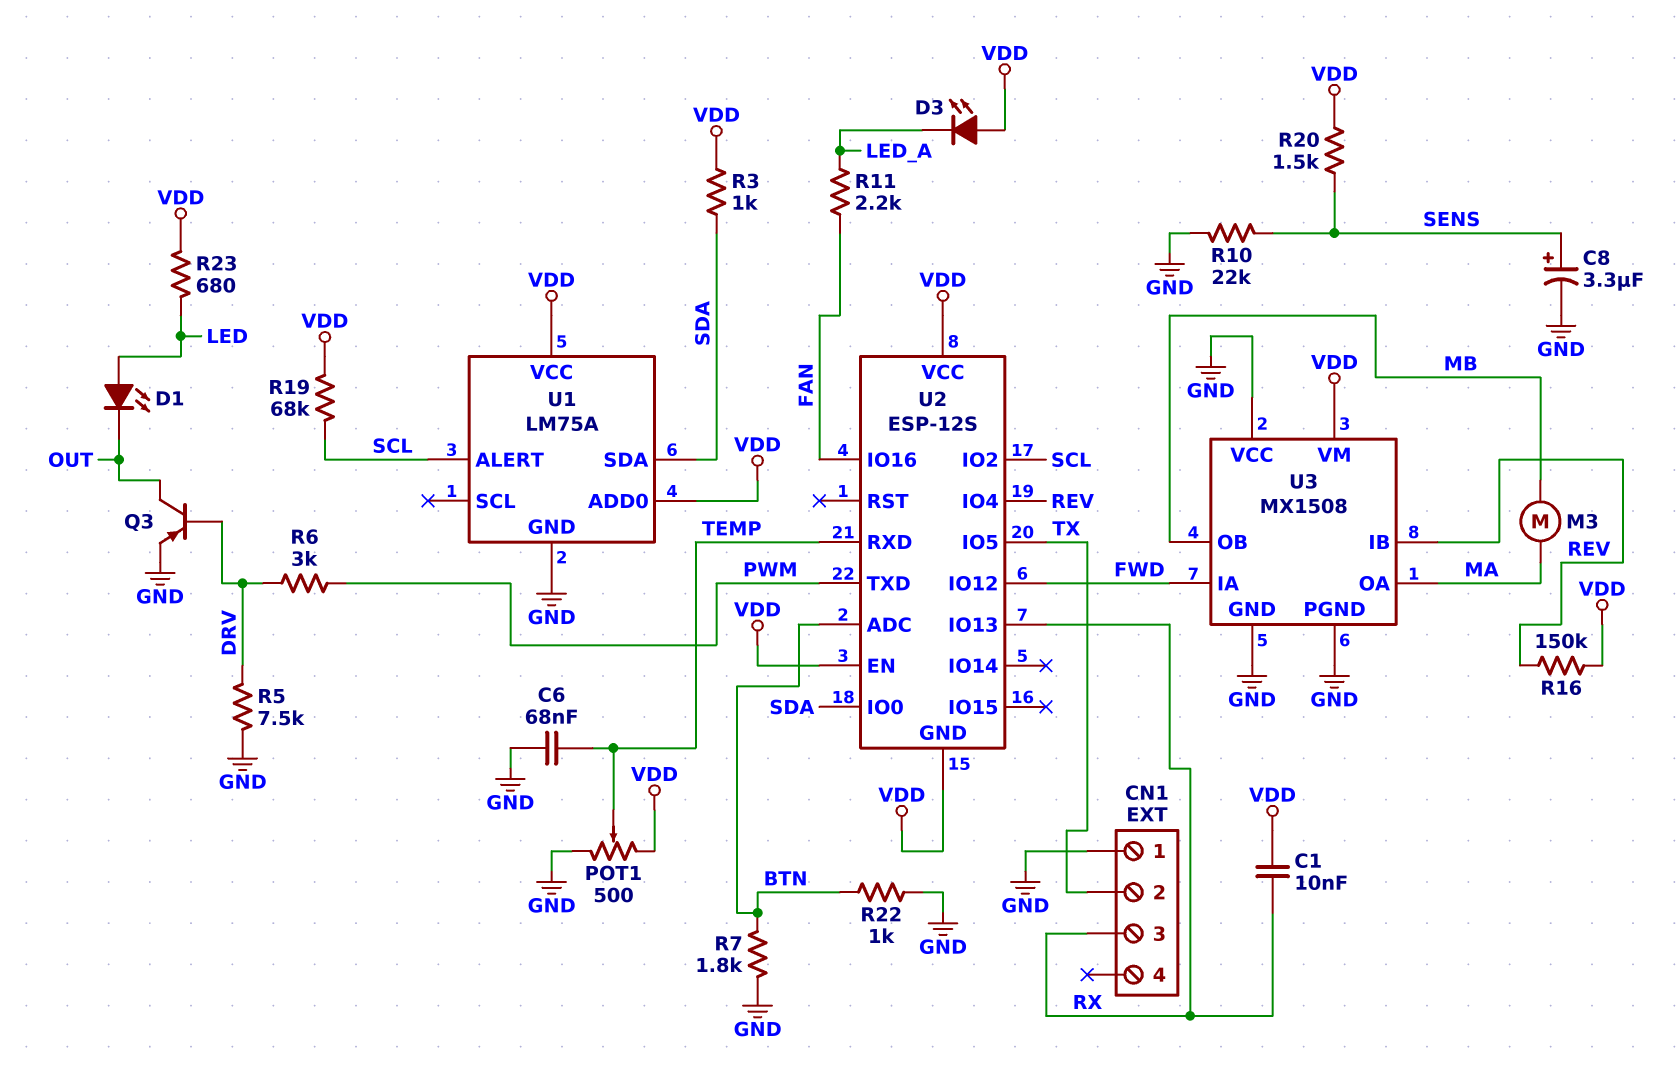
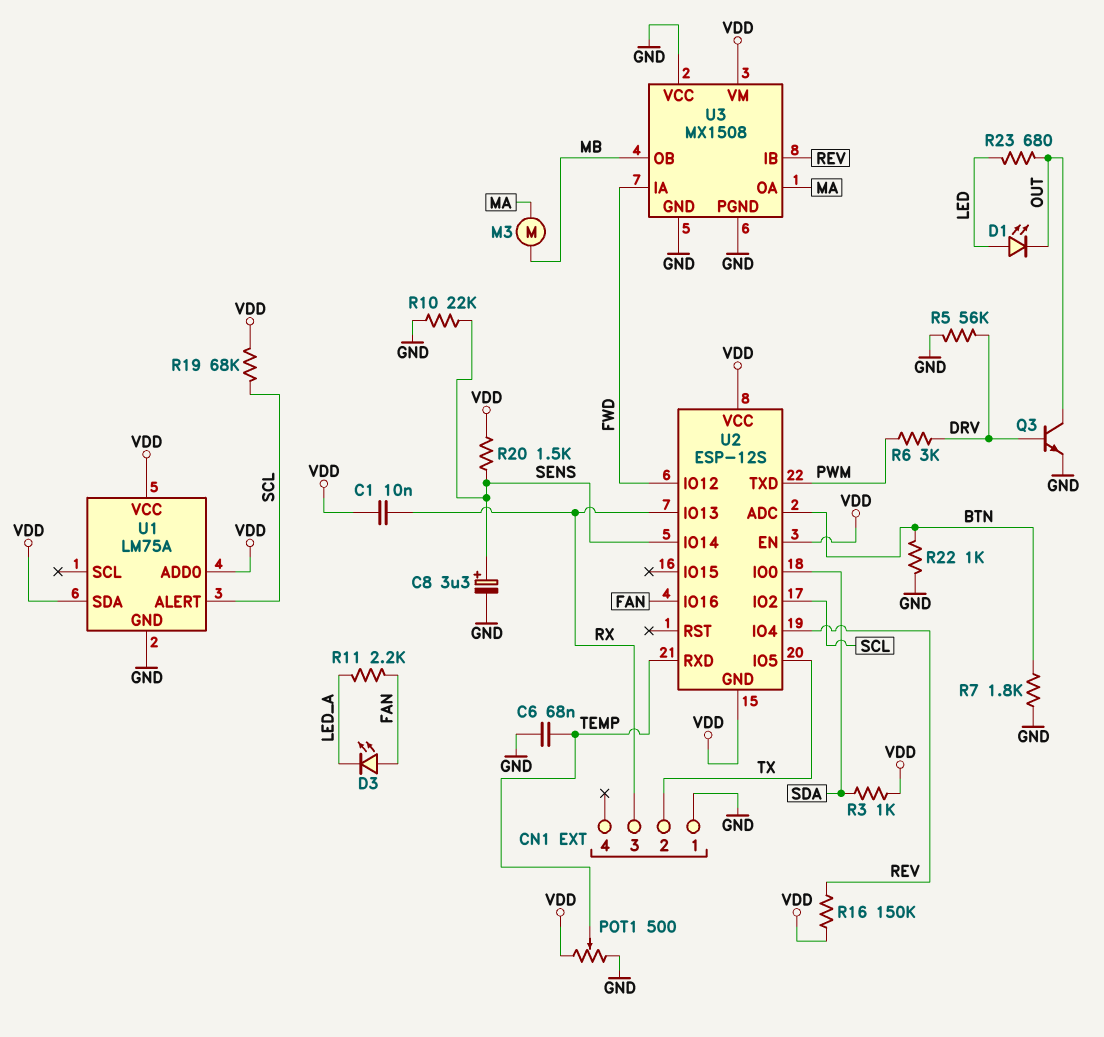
D3: LED (A VDD, K LED_A) -> LED (A FAN, K LED_A)
Q3: PNP (B DRV, C OUT, E GND) -> NPN (B DRV, C OUT, E GND)
R5: 7.5k (DRV, GND) -> 56k (DRV, GND)
R23: 680 (LED, VDD) -> 680 (LED, OUT)
U1 pin SDA: SDA -> VDD
U2 pin IO14: none -> SENS

